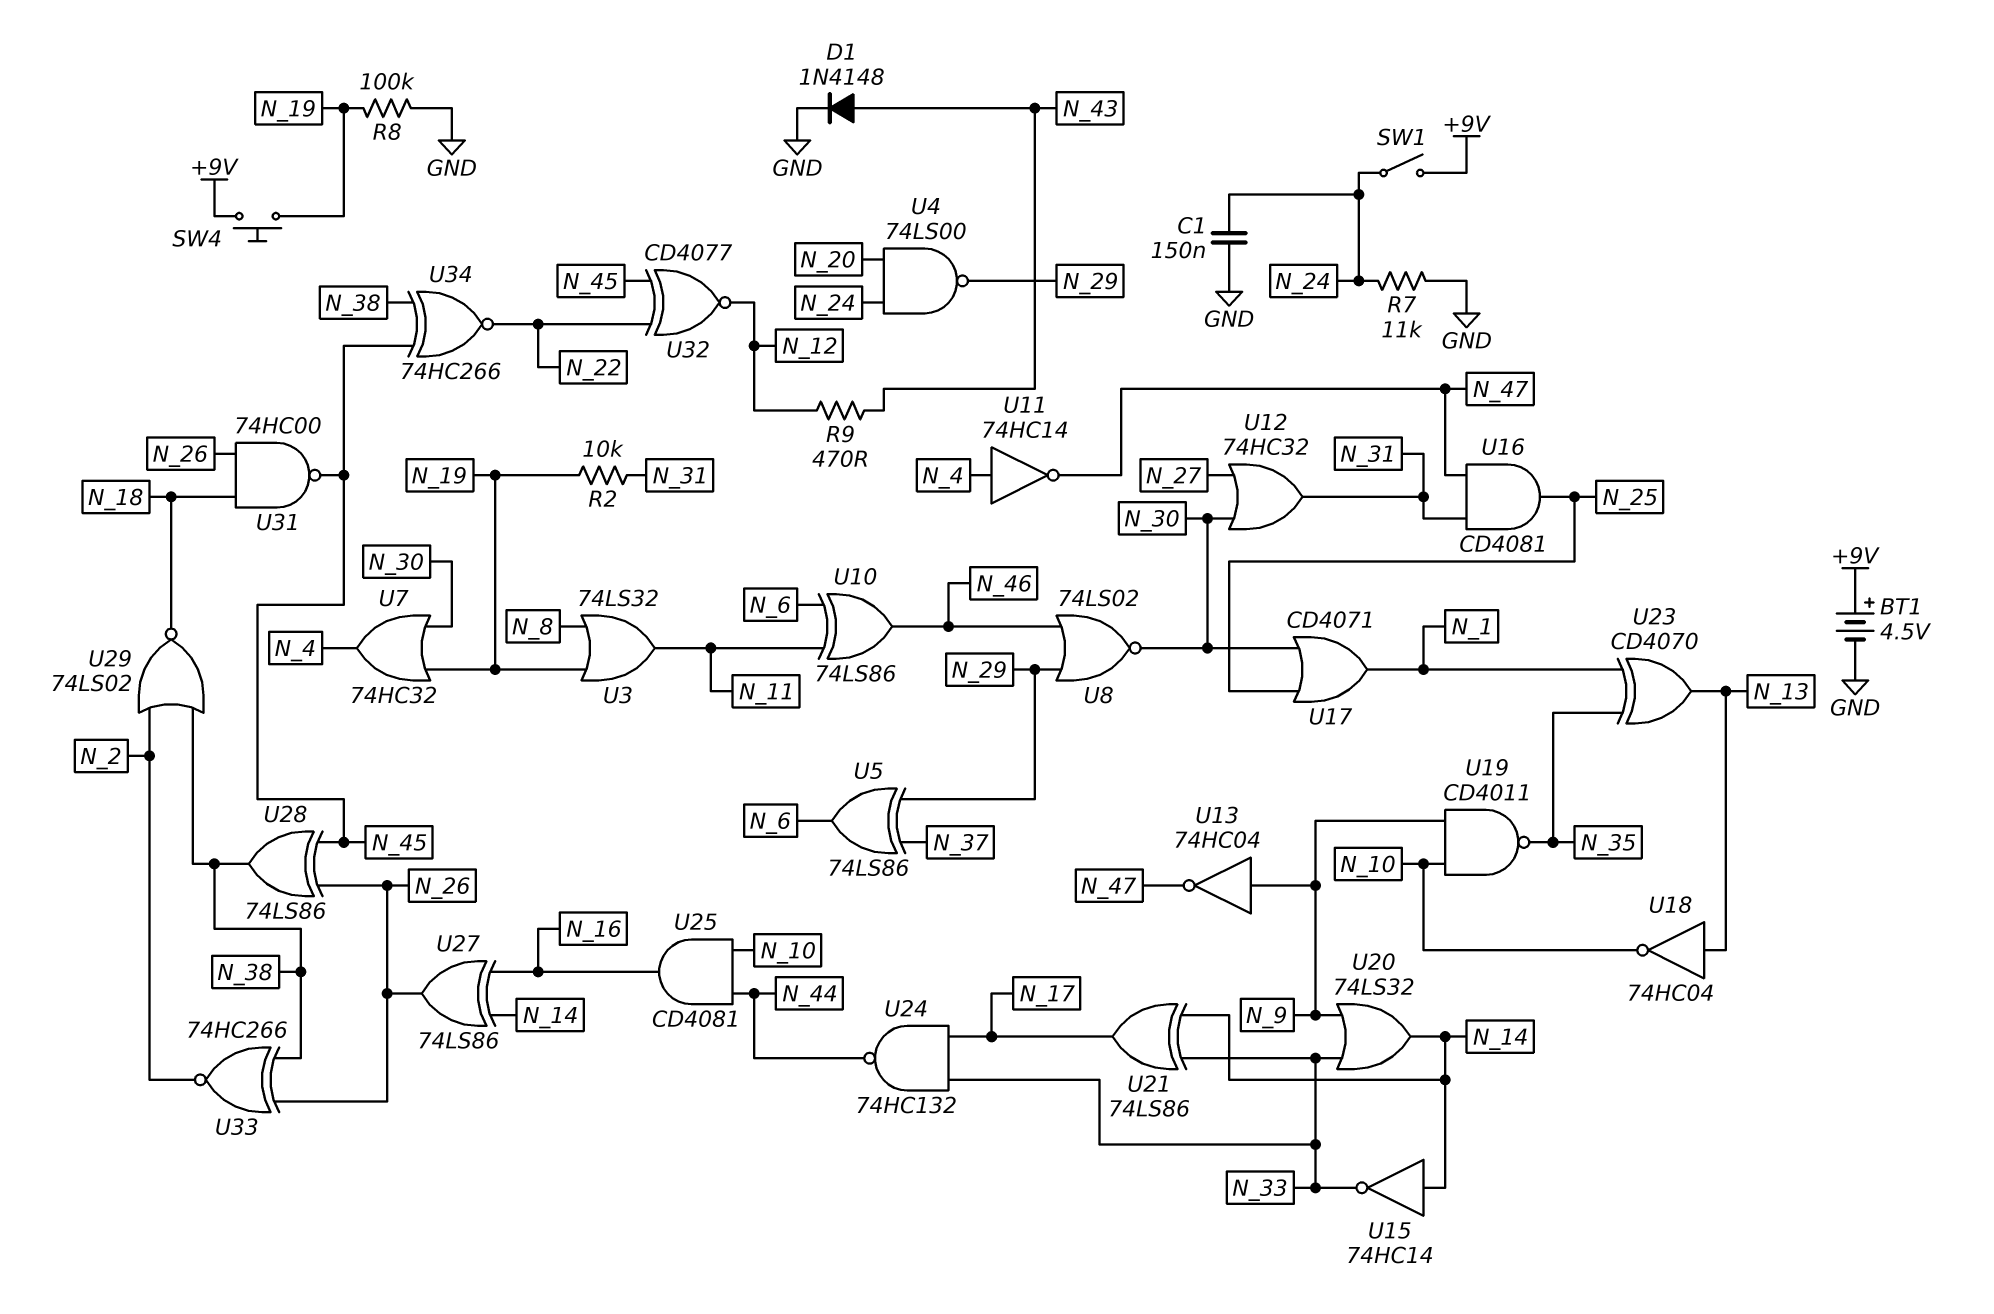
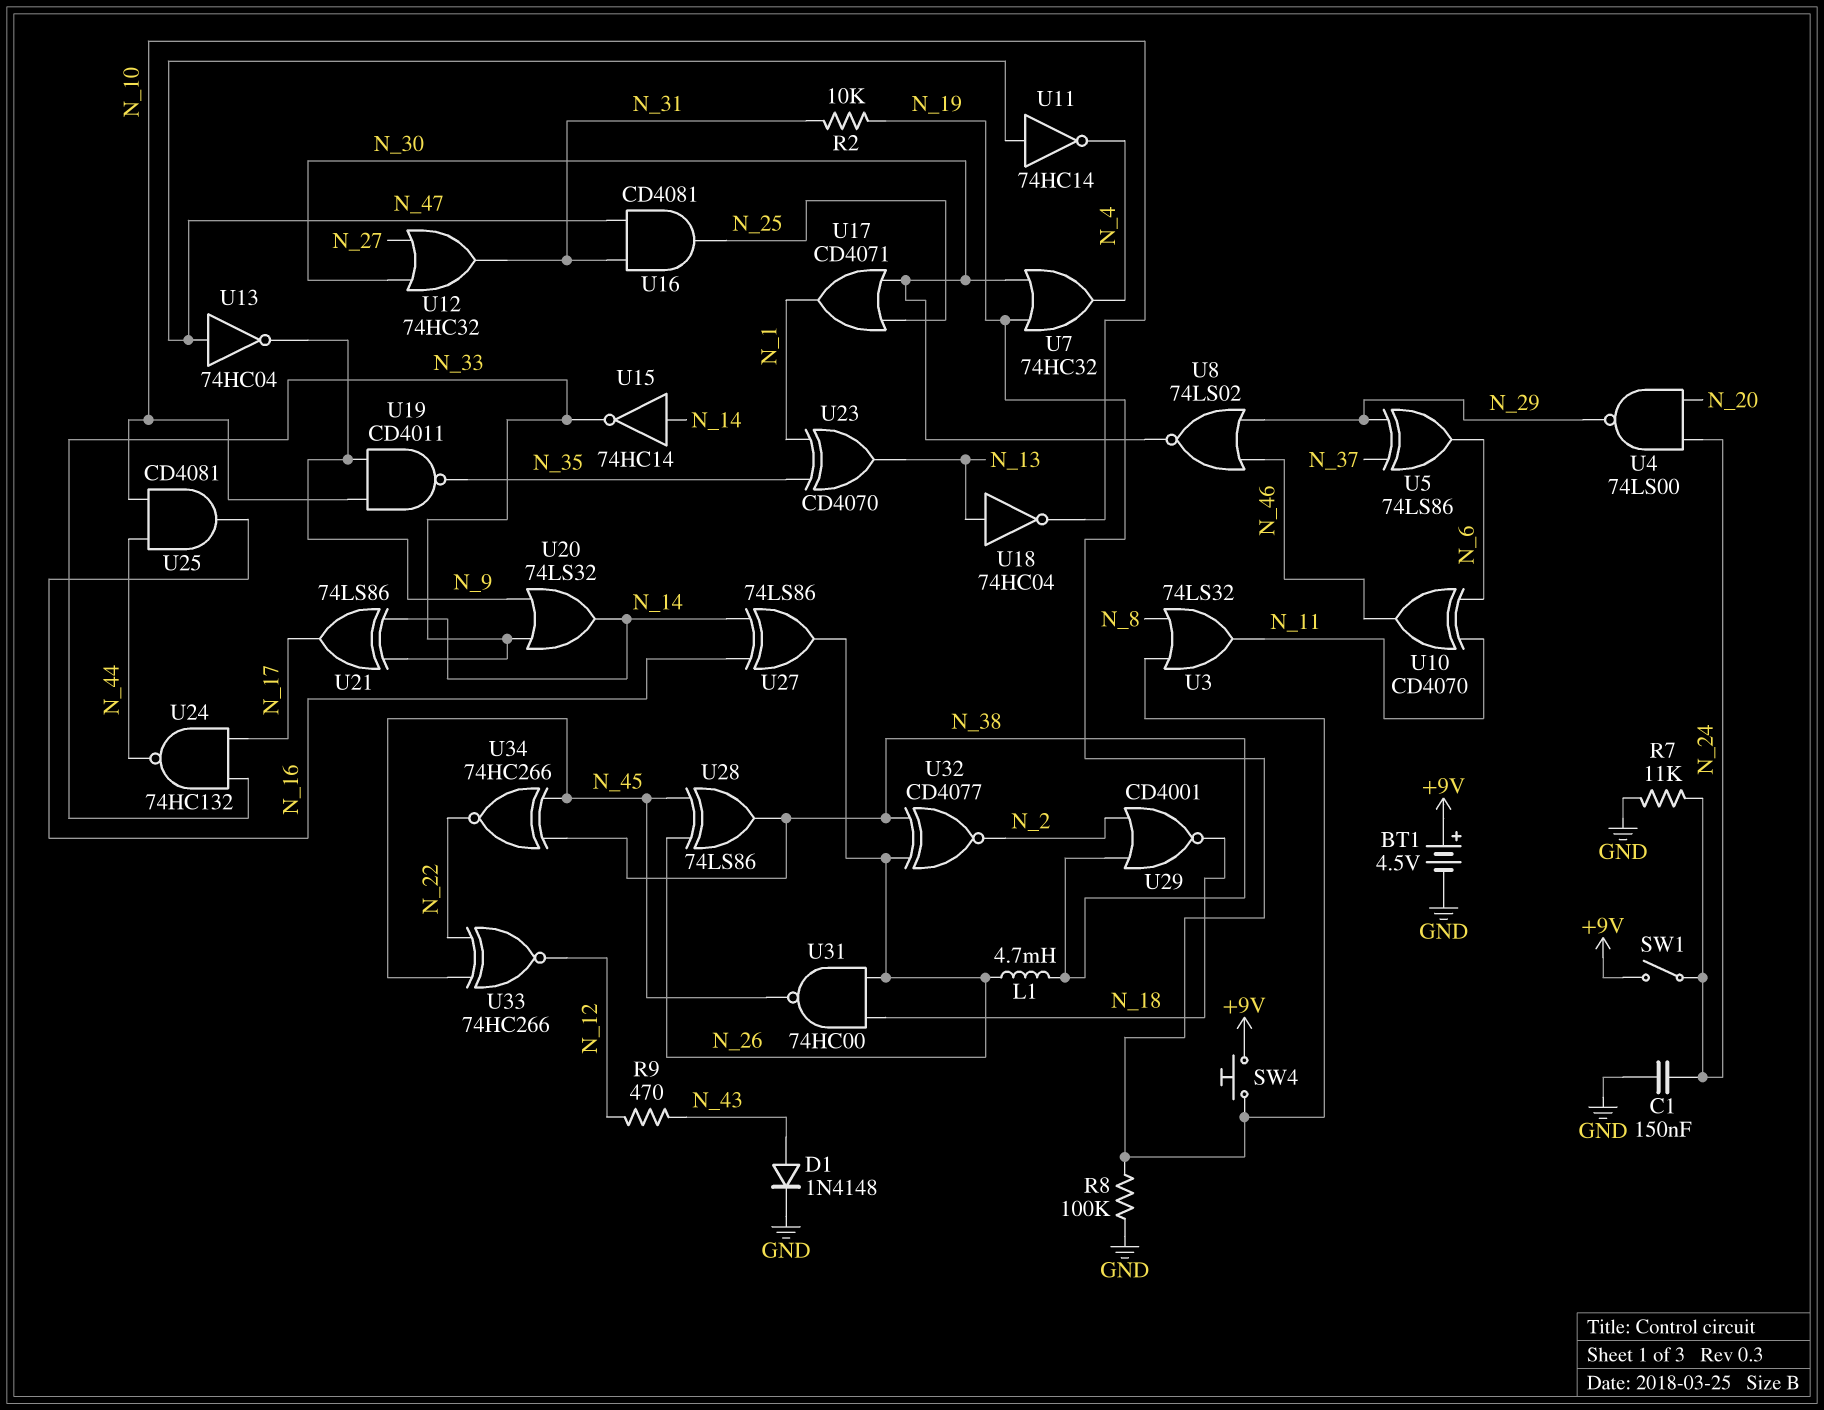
L1: none -> 4.7mH (N_26, N_38)
U10: XOR 74LS86 (in N_6, in N_11, out N_46) -> XOR CD4070 (in N_6, in N_11, out N_46)
U11: NOT 74HC14 (in N_4, out N_47) -> NOT 74HC14 (in N_47, out N_4)
U13: NOT 74HC04 (in N_9, out N_47) -> NOT 74HC04 (in N_47, out N_9)
U29: NOR 74LS02 (in N_2, in N_38, out N_18) -> NOR CD4001 (in N_2, in N_38, out N_18)
U32: XNOR CD4077 (in N_22, in N_45, out N_12) -> XNOR CD4077 (in N_26, in N_38, out N_2)
U33: XNOR 74HC266 (in N_26, in N_38, out N_2) -> XNOR 74HC266 (in N_22, in N_45, out N_12)

